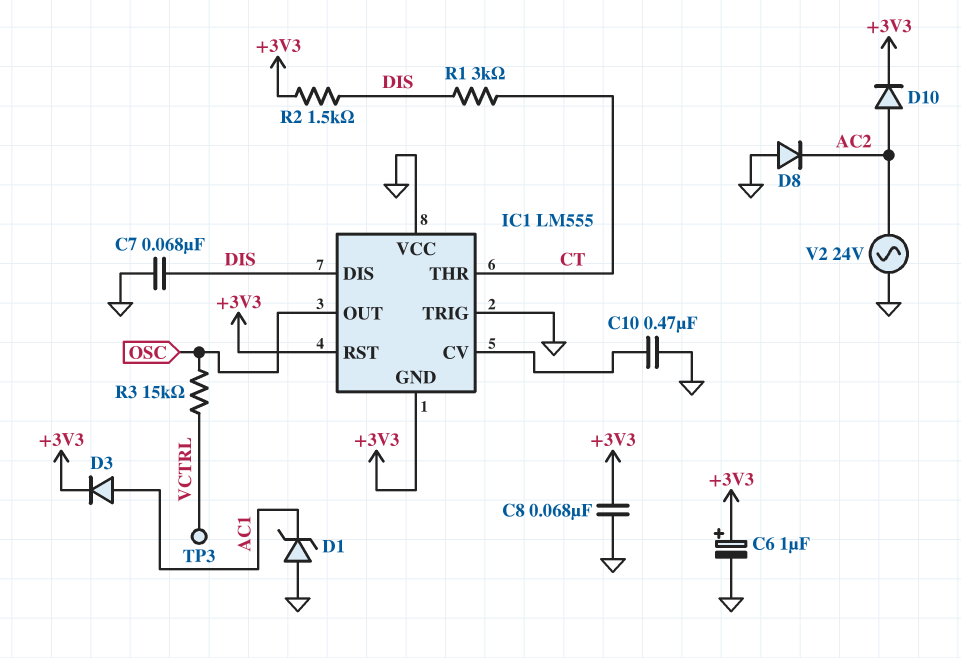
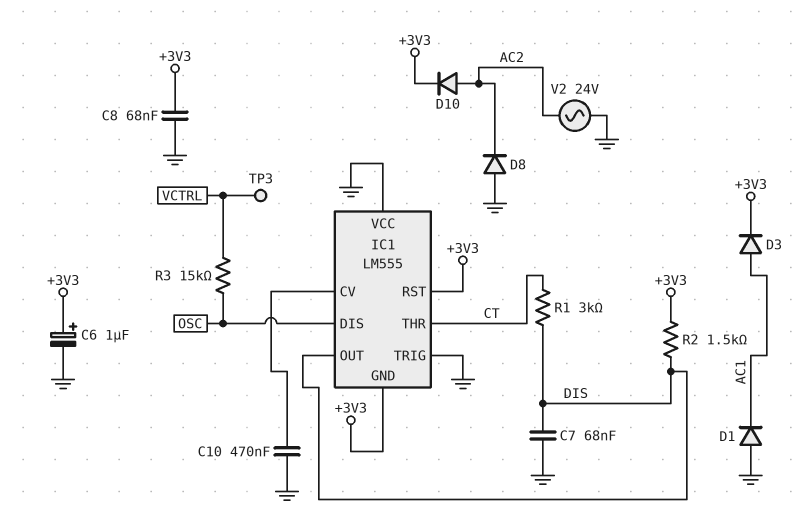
D1: zener (A GND, K AC1) -> diode (A GND, K AC1)
IC1 pin DIS: DIS -> OSC
IC1 pin OUT: OSC -> DIS

